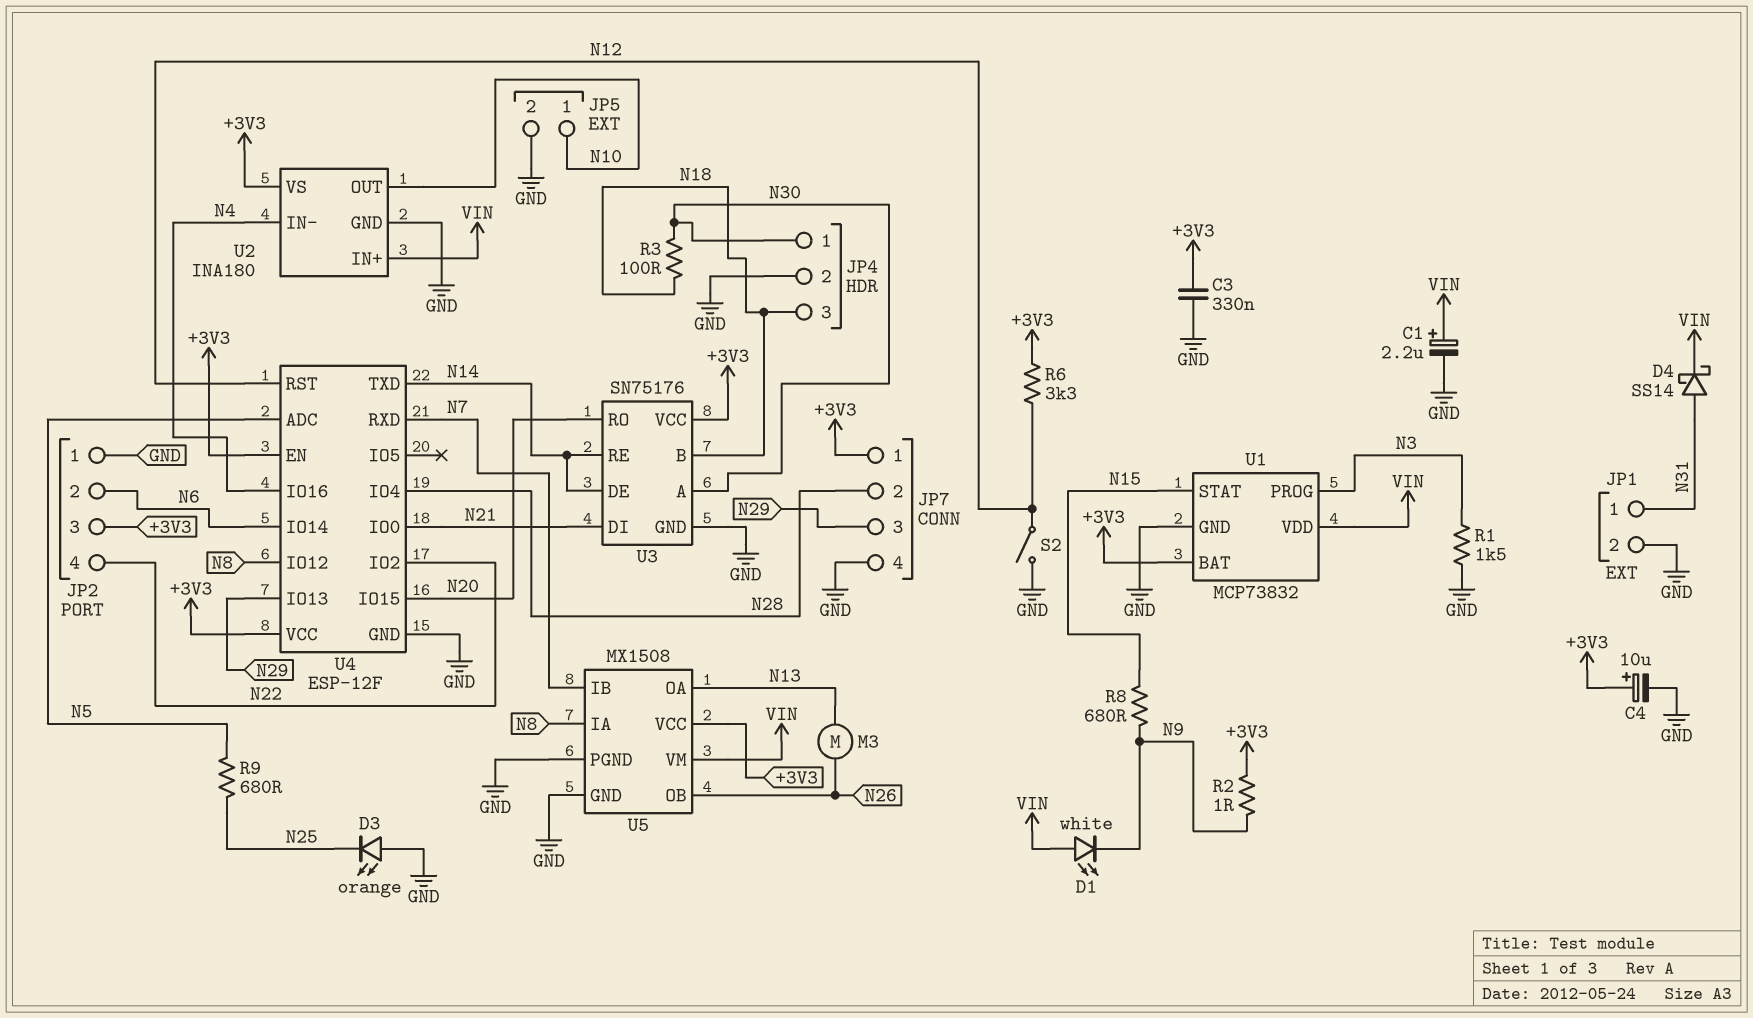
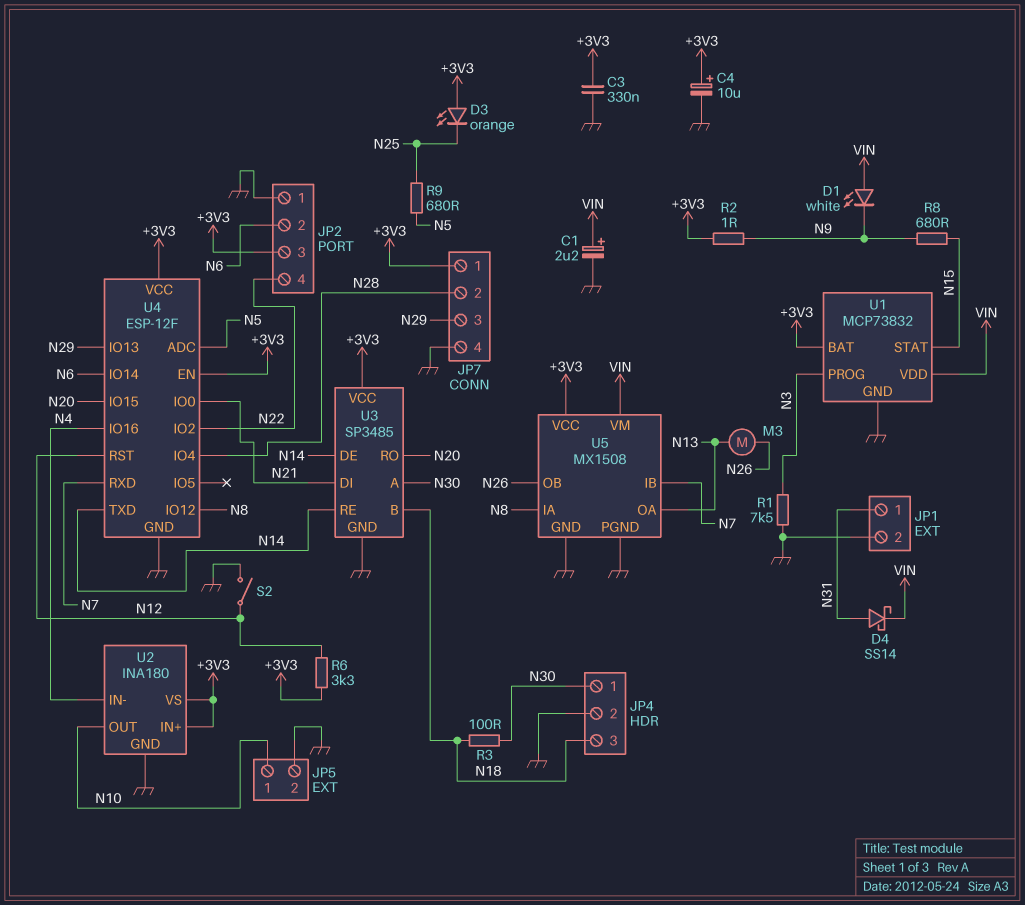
D3: LED orange (A GND, K N25) -> LED orange (A +3V3, K N25)
R1: 1.5k (GND, N3) -> 7.5k (GND, N3)
U2 pin IN+: VIN -> +3V3
U3: SN75176 -> SP3485

